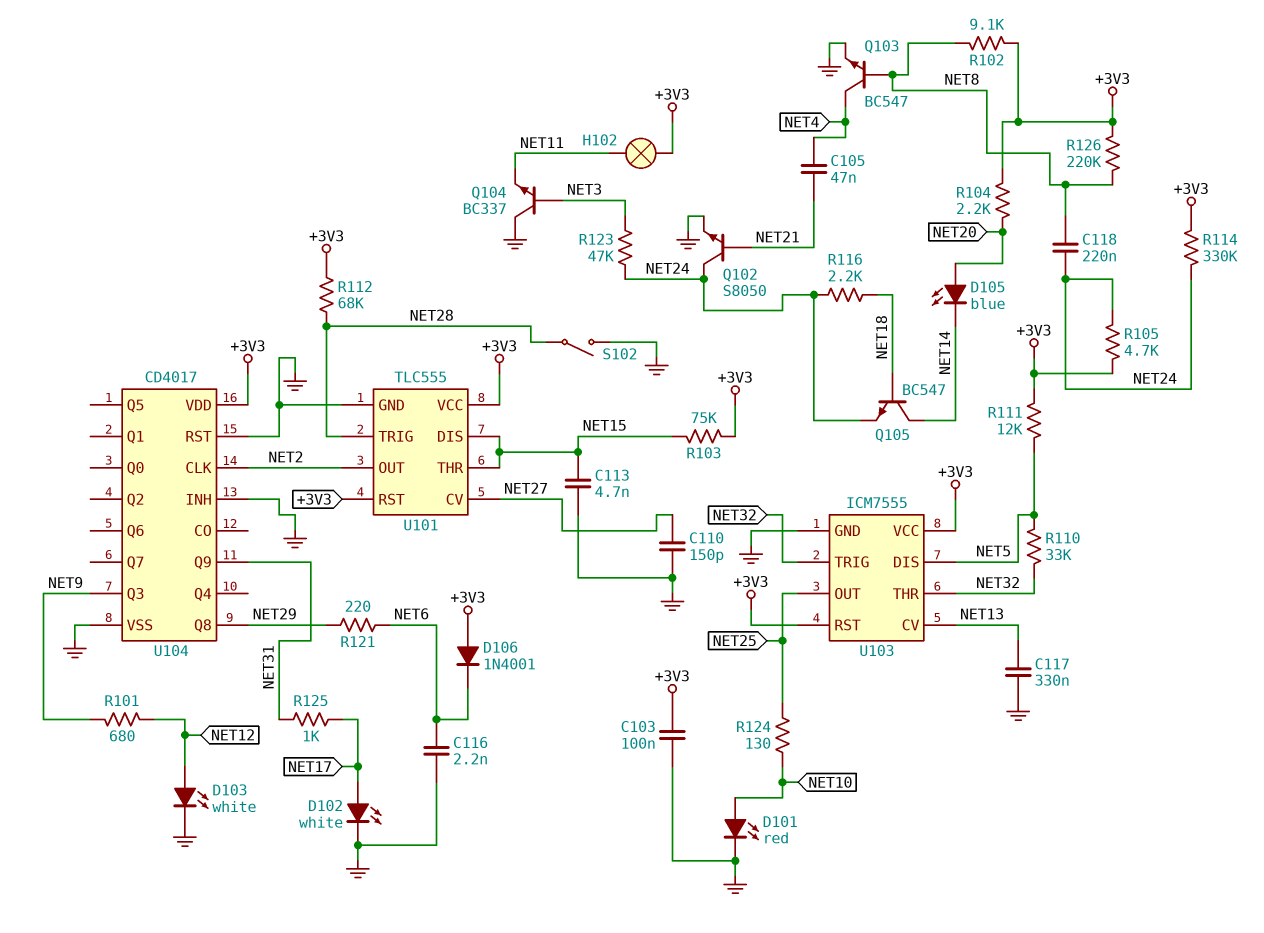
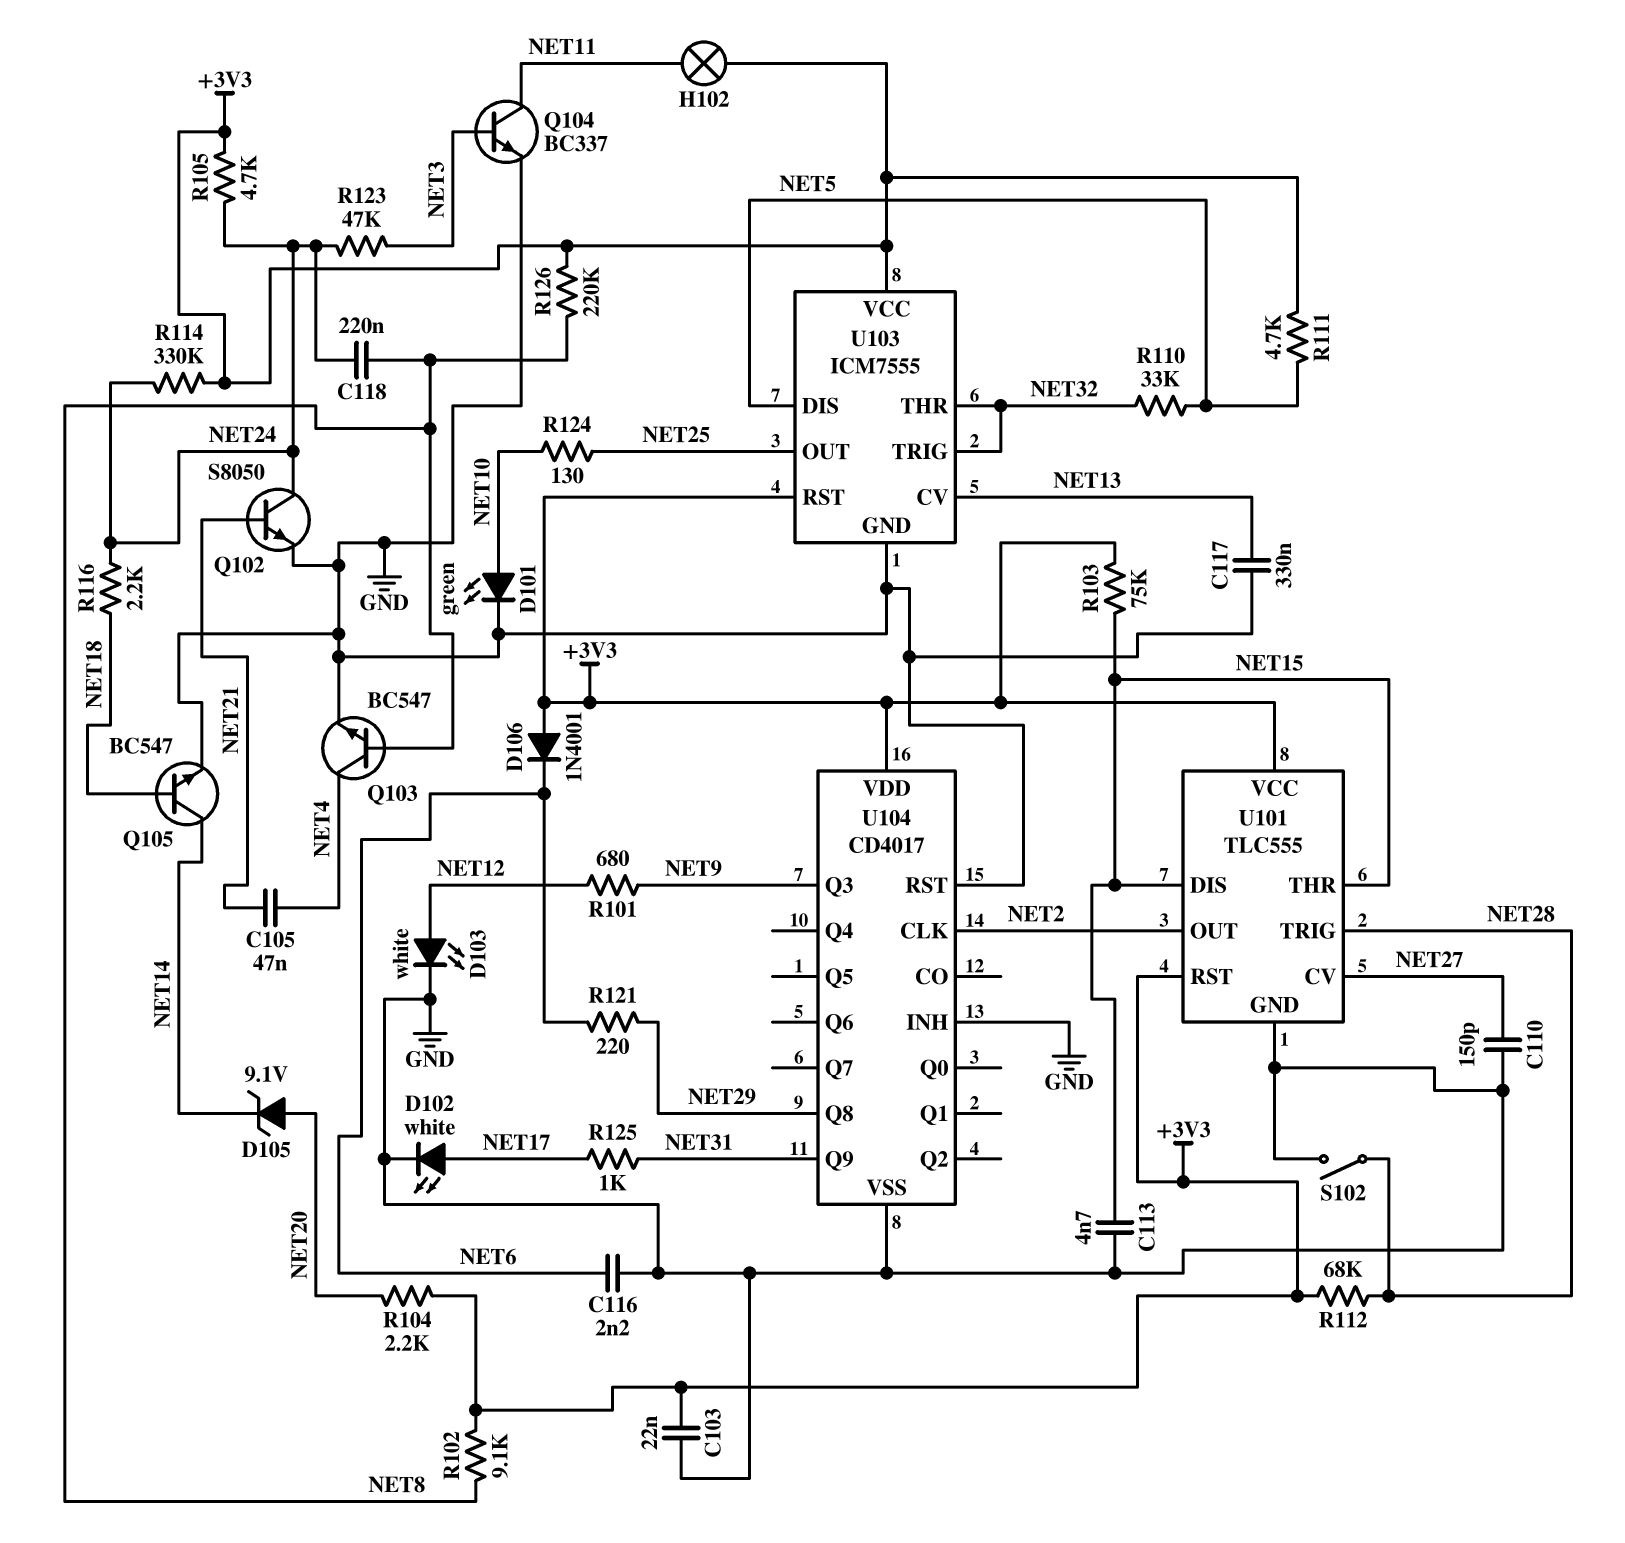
C103: 100nF (+3V3, GND) -> 22nF (+3V3, GND)
D101: LED red (A NET10, K GND) -> LED green (A NET10, K GND)
D105: LED blue (A NET20, K NET14) -> zener 9.1V (A NET20, K NET14)
Q104: NPN BC337 (B NET3, C GND, E NET11) -> NPN BC337 (B NET3, C NET11, E GND)
Q105: NPN BC547 (B NET18, C NET14, E NET24) -> NPN BC547 (B NET18, C NET14, E GND)
R111: 12k (+3V3, NET5) -> 4.7k (+3V3, NET5)

